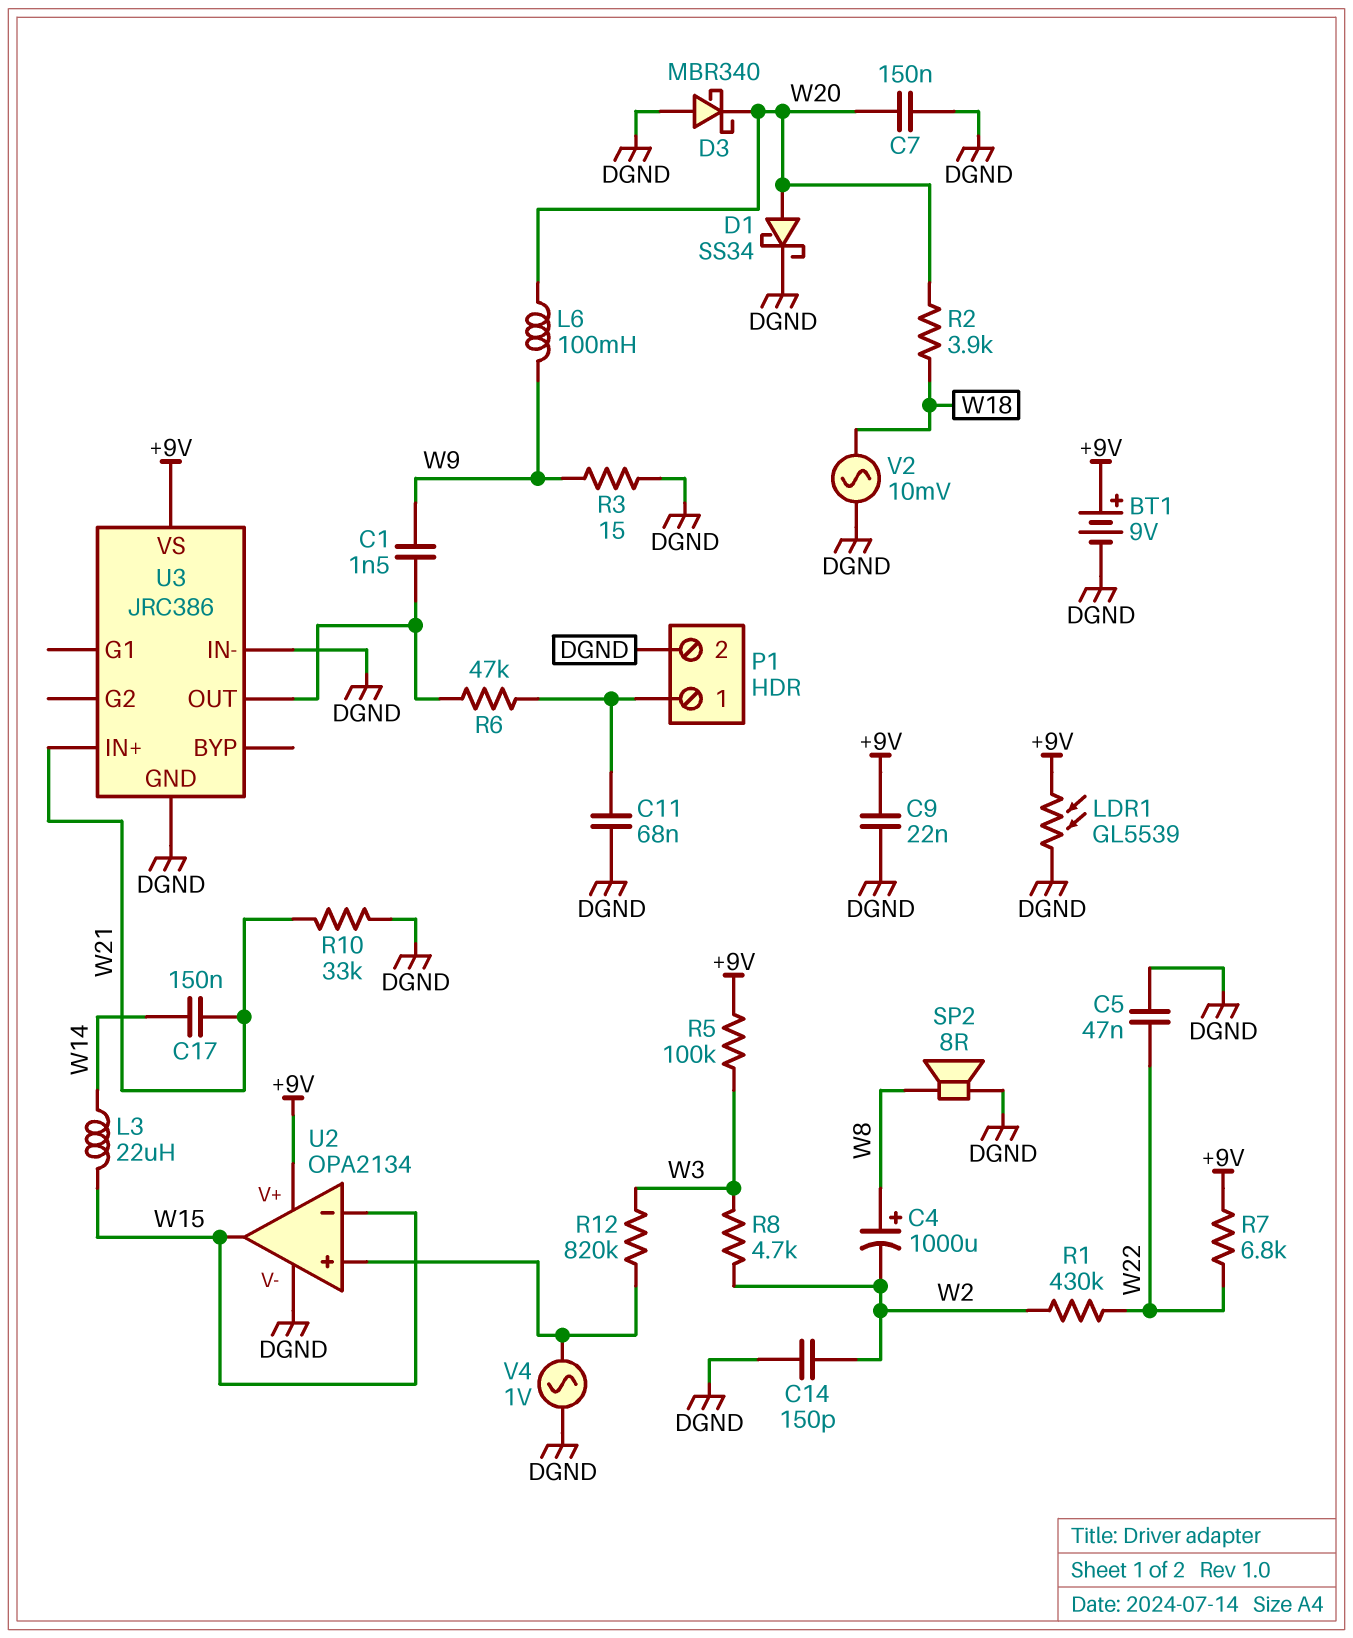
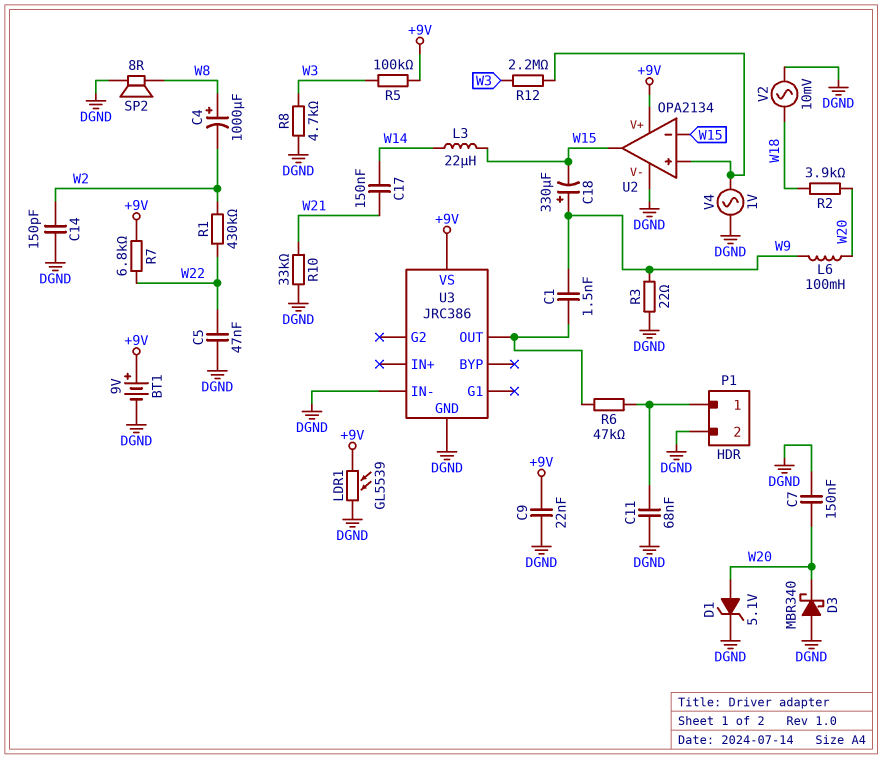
C18: none -> 330uF (plus W9, minus W15)
D1: schottky SS34 (A W20, K DGND) -> zener 5.1V (A W20, K DGND)
R3: 15 (DGND, W9) -> 22 (DGND, W9)
R8: 4.7k (W2, W3) -> 4.7k (DGND, W3)
R12: 820k (U2/in+, W3) -> 2.2M (U2/in+, W3)
U3 pin IN+: W21 -> none

